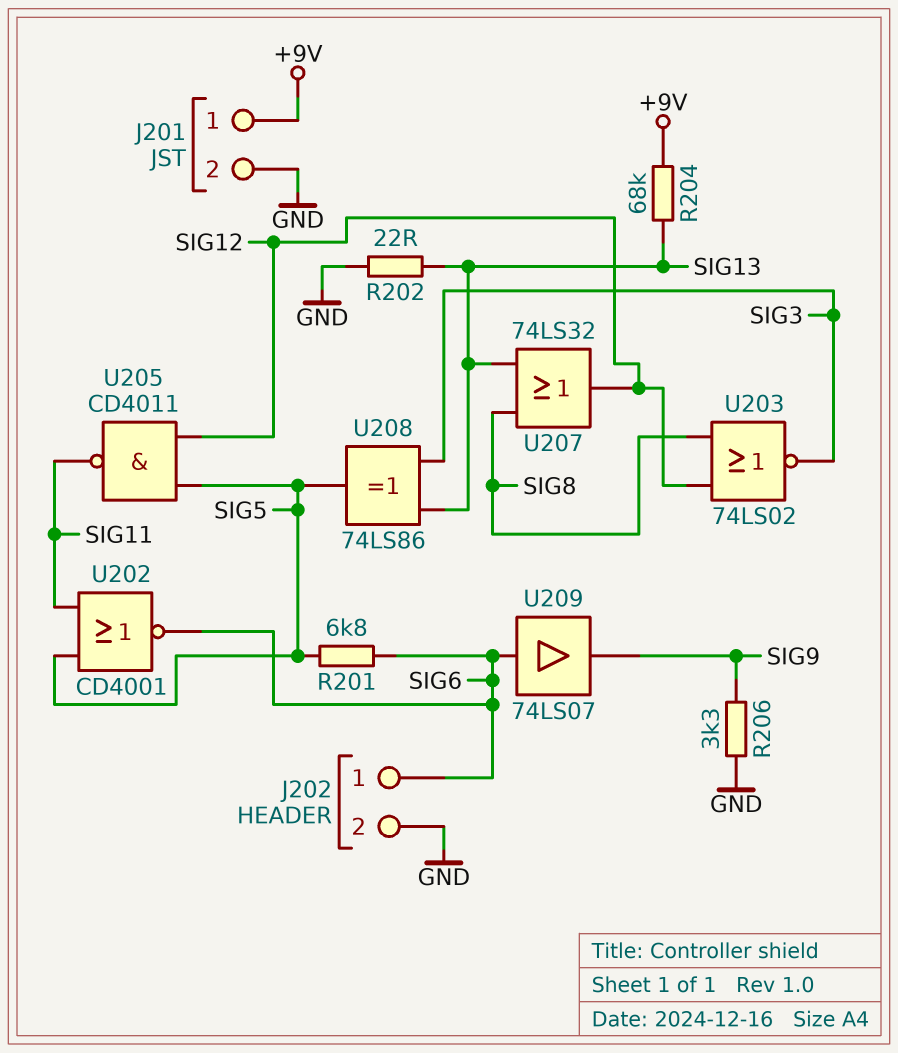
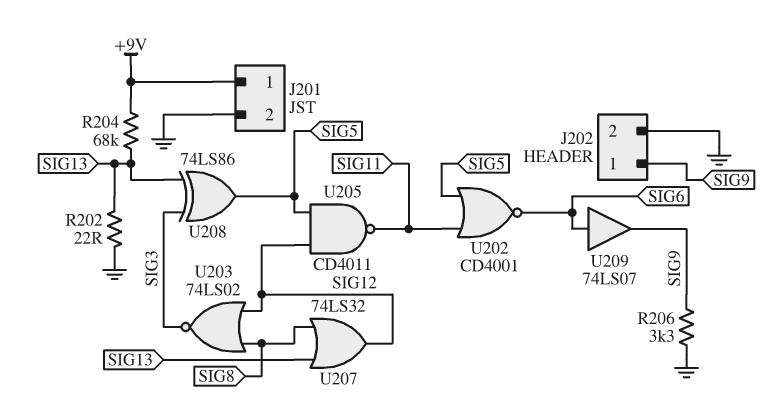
J202 pin 1: SIG6 -> SIG9
R201: 6.8k (SIG5, SIG6) -> none

